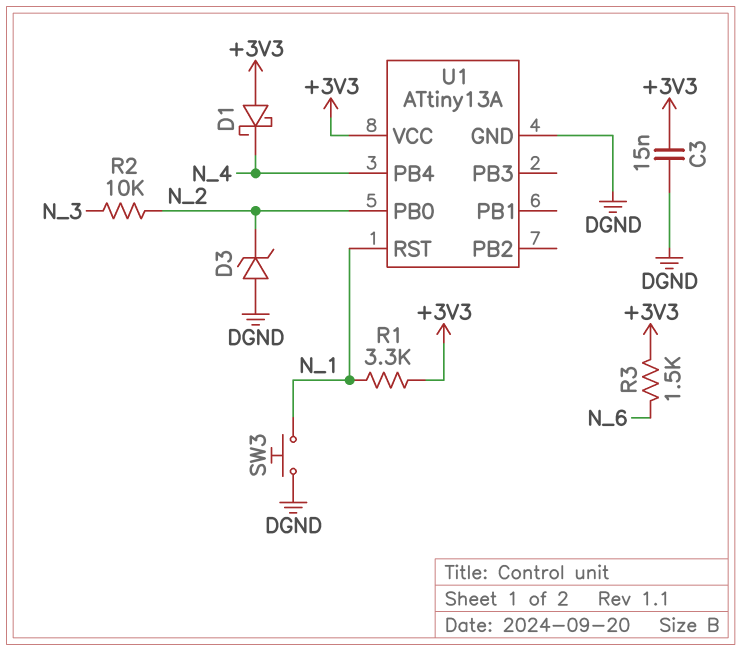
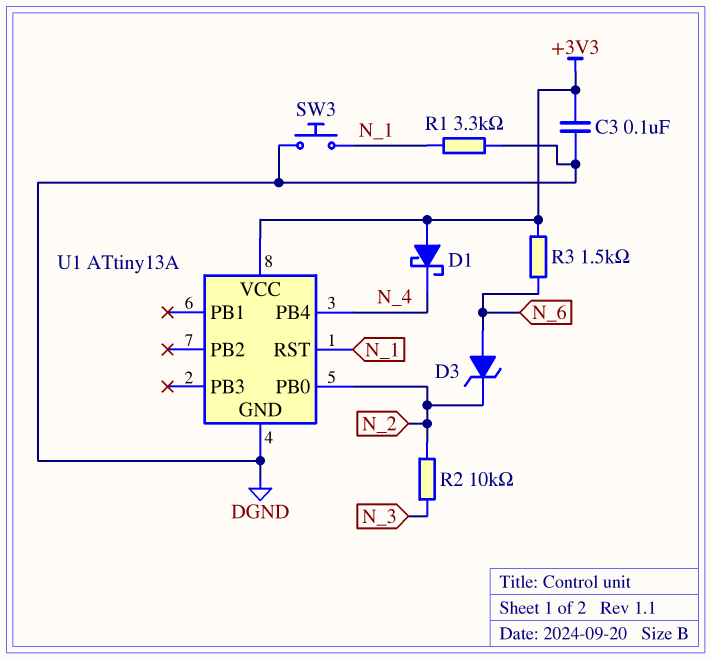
C3: 15nF (+3V3, DGND) -> 100nF (+3V3, DGND)
D3: zener (A DGND, K N_2) -> zener (A N_6, K N_2)
R1: 3.3k (+3V3, N_1) -> 3.3k (DGND, N_1)

